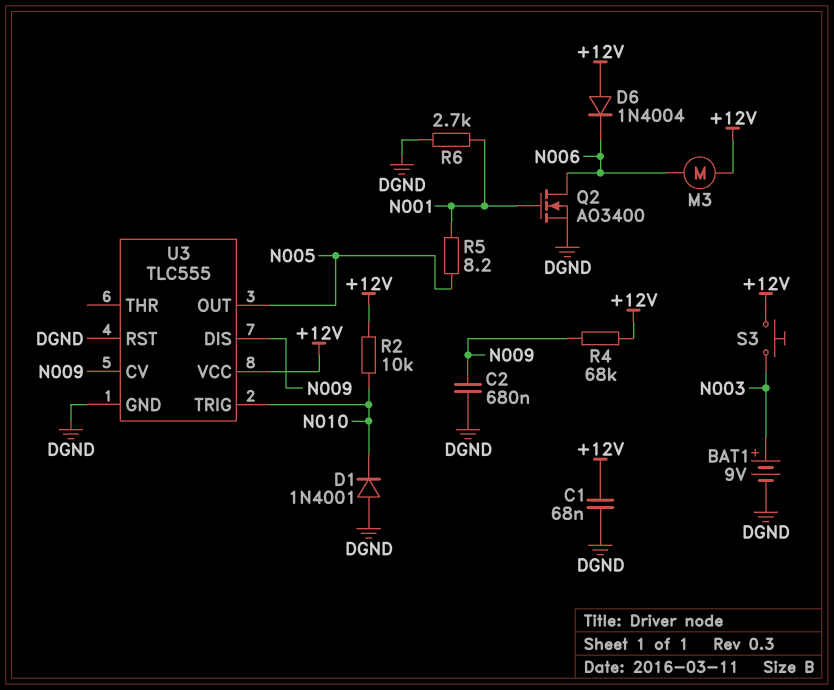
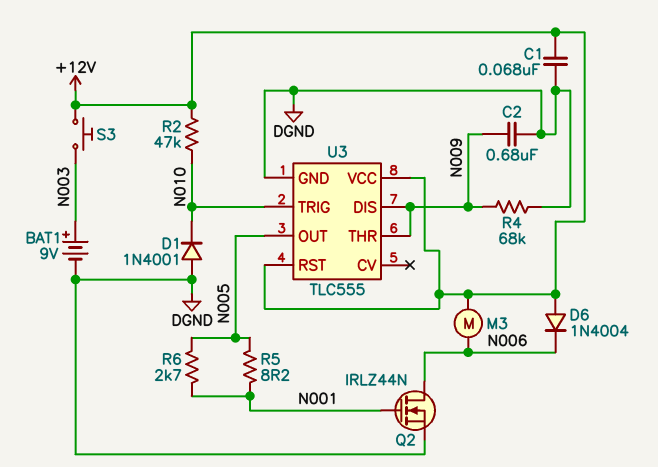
Q2: NMOS AO3400 (G N001, D N006, S DGND) -> NMOS IRLZ44N (G N001, D N006, S DGND)
R2: 10k (+12V, N010) -> 47k (+12V, N010)
R4: 68k (+12V, N009) -> 68k (DGND, N009)
R6: 2.7k (DGND, N001) -> 2.7k (N001, N005)
U3 pin CV: N009 -> none
U3 pin RST: DGND -> +12V
U3 pin THR: none -> N009

